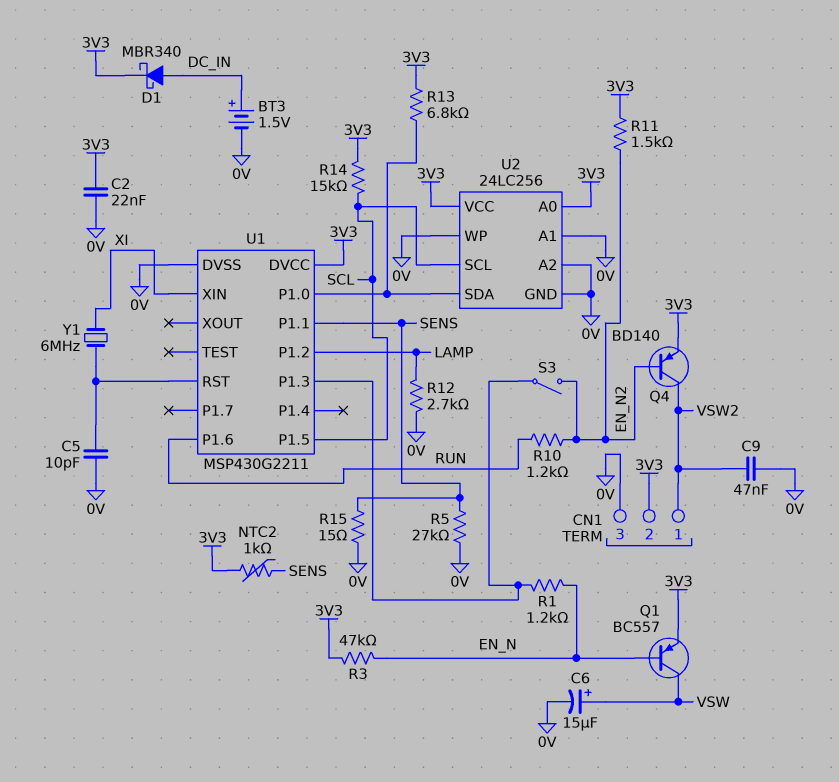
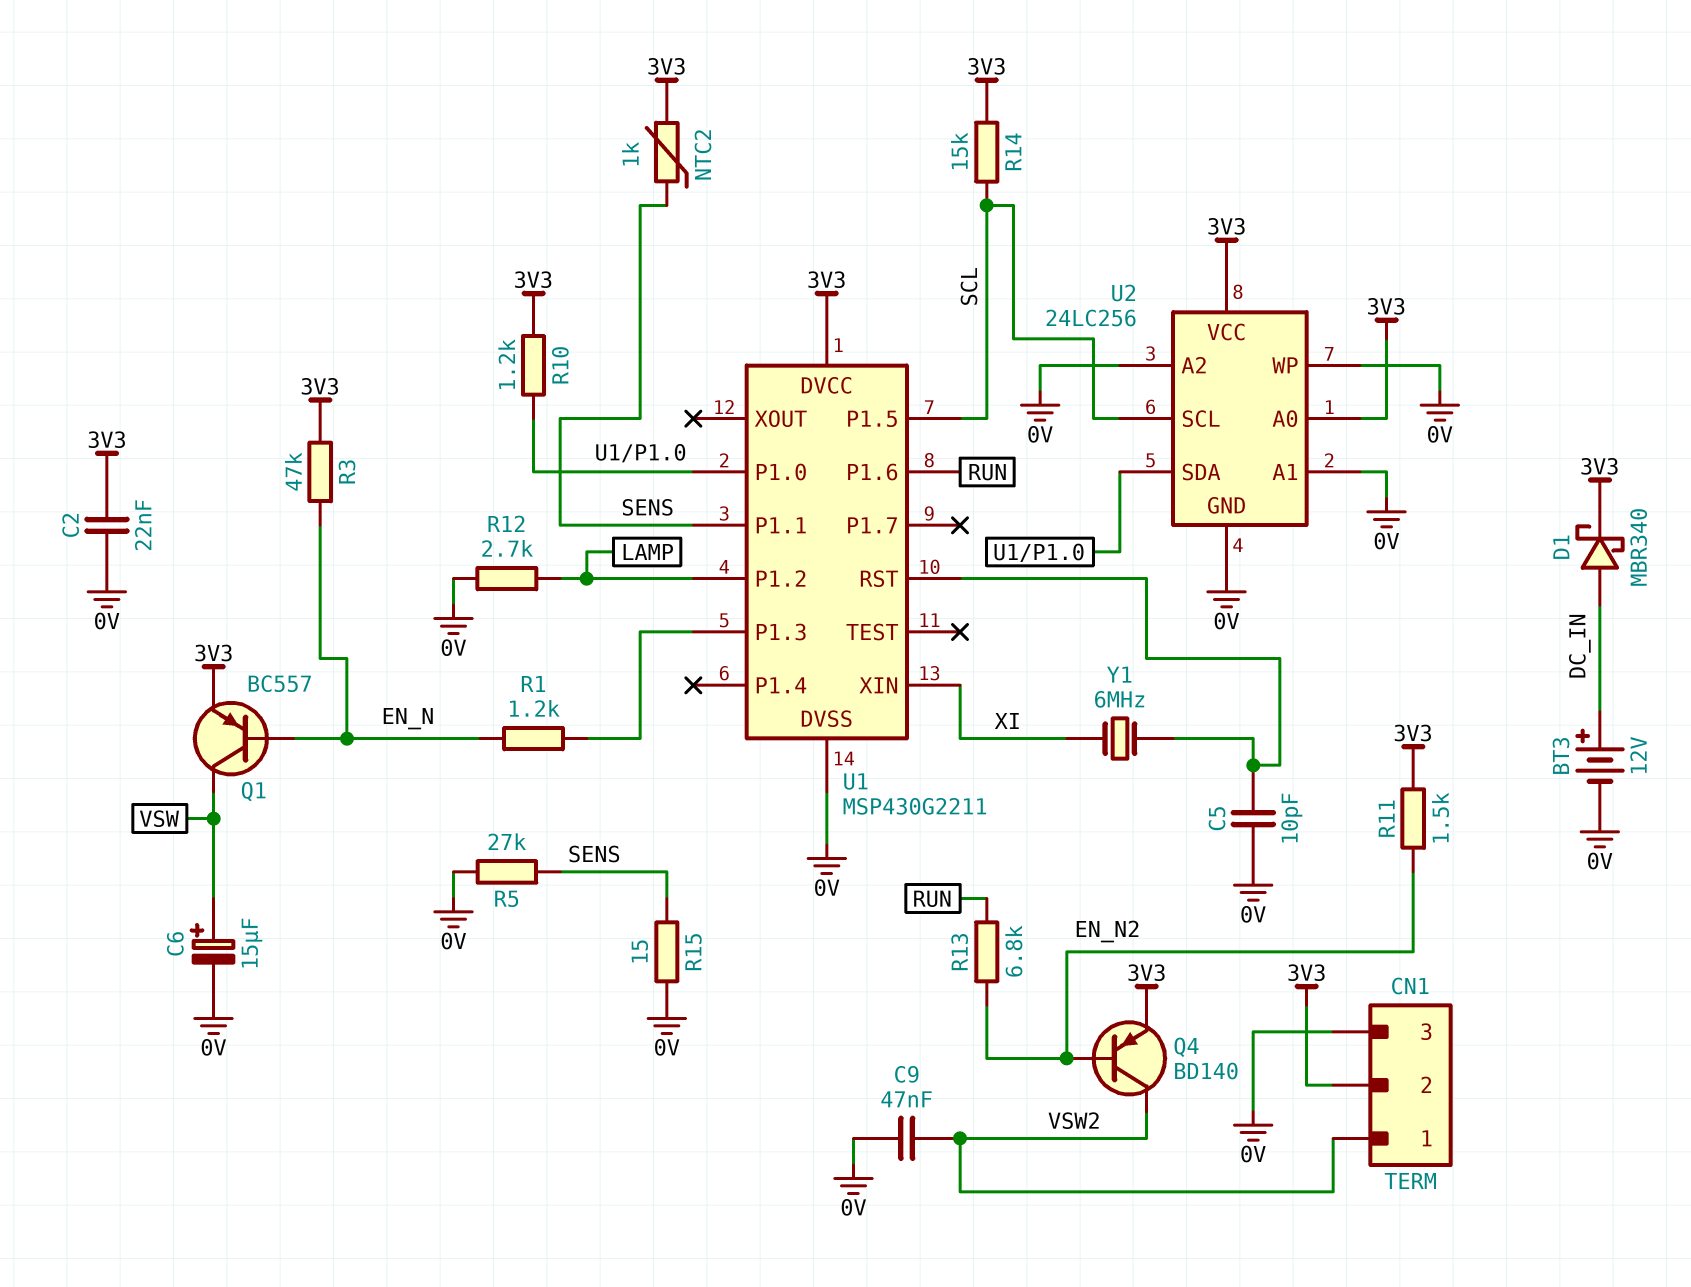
BT3: 1.5V (plus DC_IN, minus 0V) -> 12V (plus DC_IN, minus 0V)
R10: 1.2k (EN_N2, RUN) -> 1.2k (3V3, U1/P1.0)
R13: 6.8k (3V3, U1/P1.0) -> 6.8k (EN_N2, RUN)
S3: switch (EN_N2, U1/P1.3) -> none

